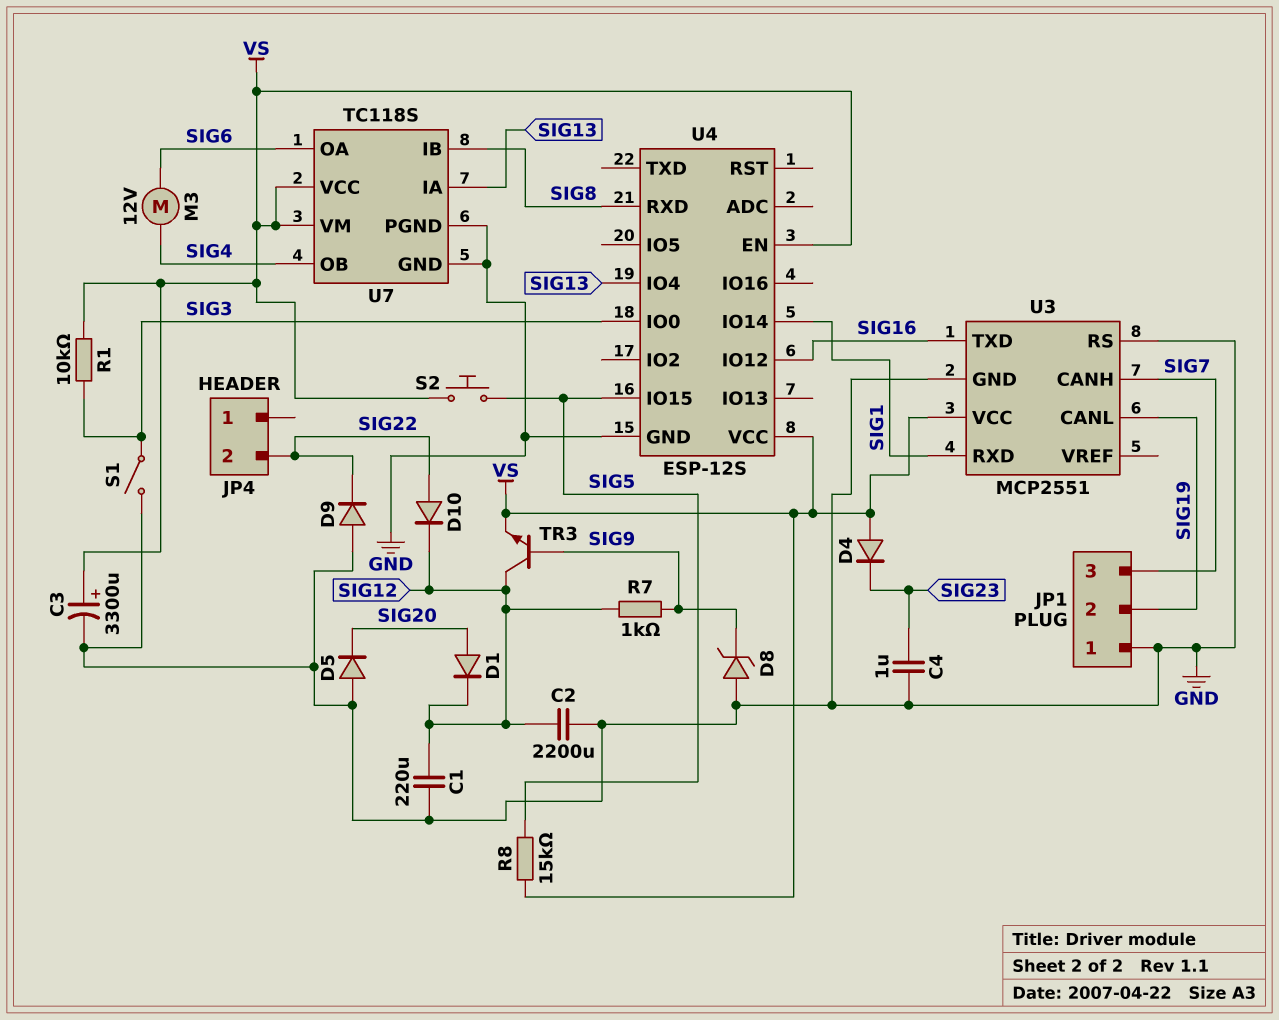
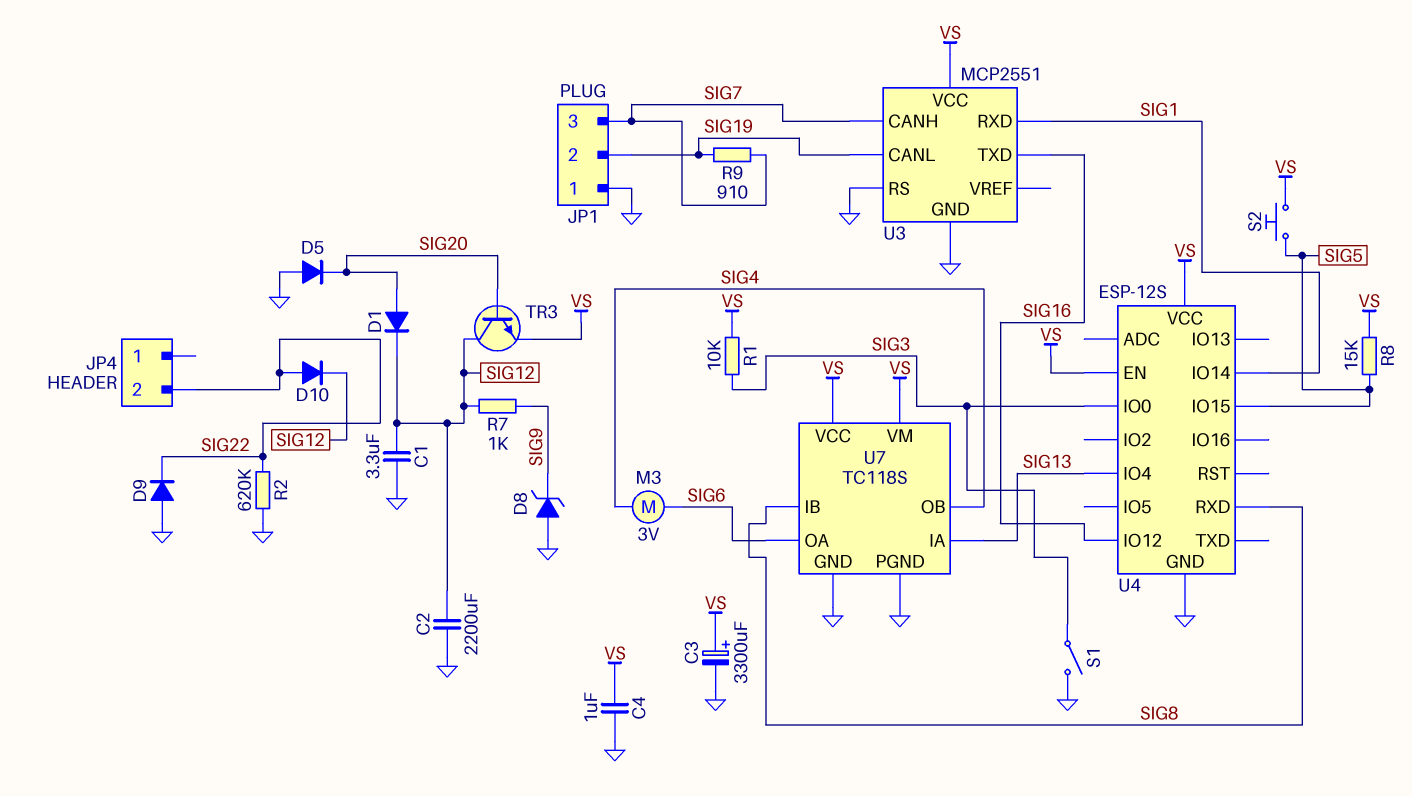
C1: 220uF (GND, SIG12) -> 3.3uF (GND, SIG12)
C4: 1uF (GND, SIG23) -> 1uF (GND, VS)
D4: diode (A VS, K SIG23) -> none
M3: motor 12V (SIG4, SIG6) -> motor 3V (SIG4, SIG6)
R2: none -> 620k (GND, SIG22)
R9: none -> 910 (SIG7, SIG19)
TR3: NPN (B SIG9, C SIG12, E VS) -> NPN (B SIG20, C SIG12, E VS)

